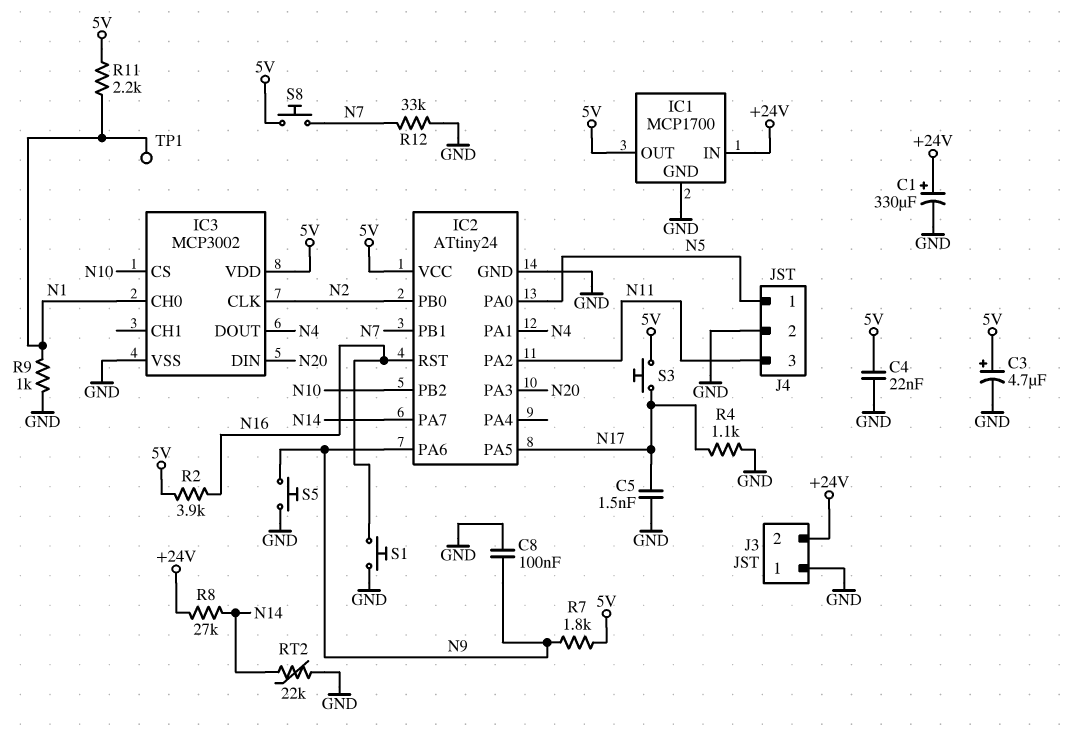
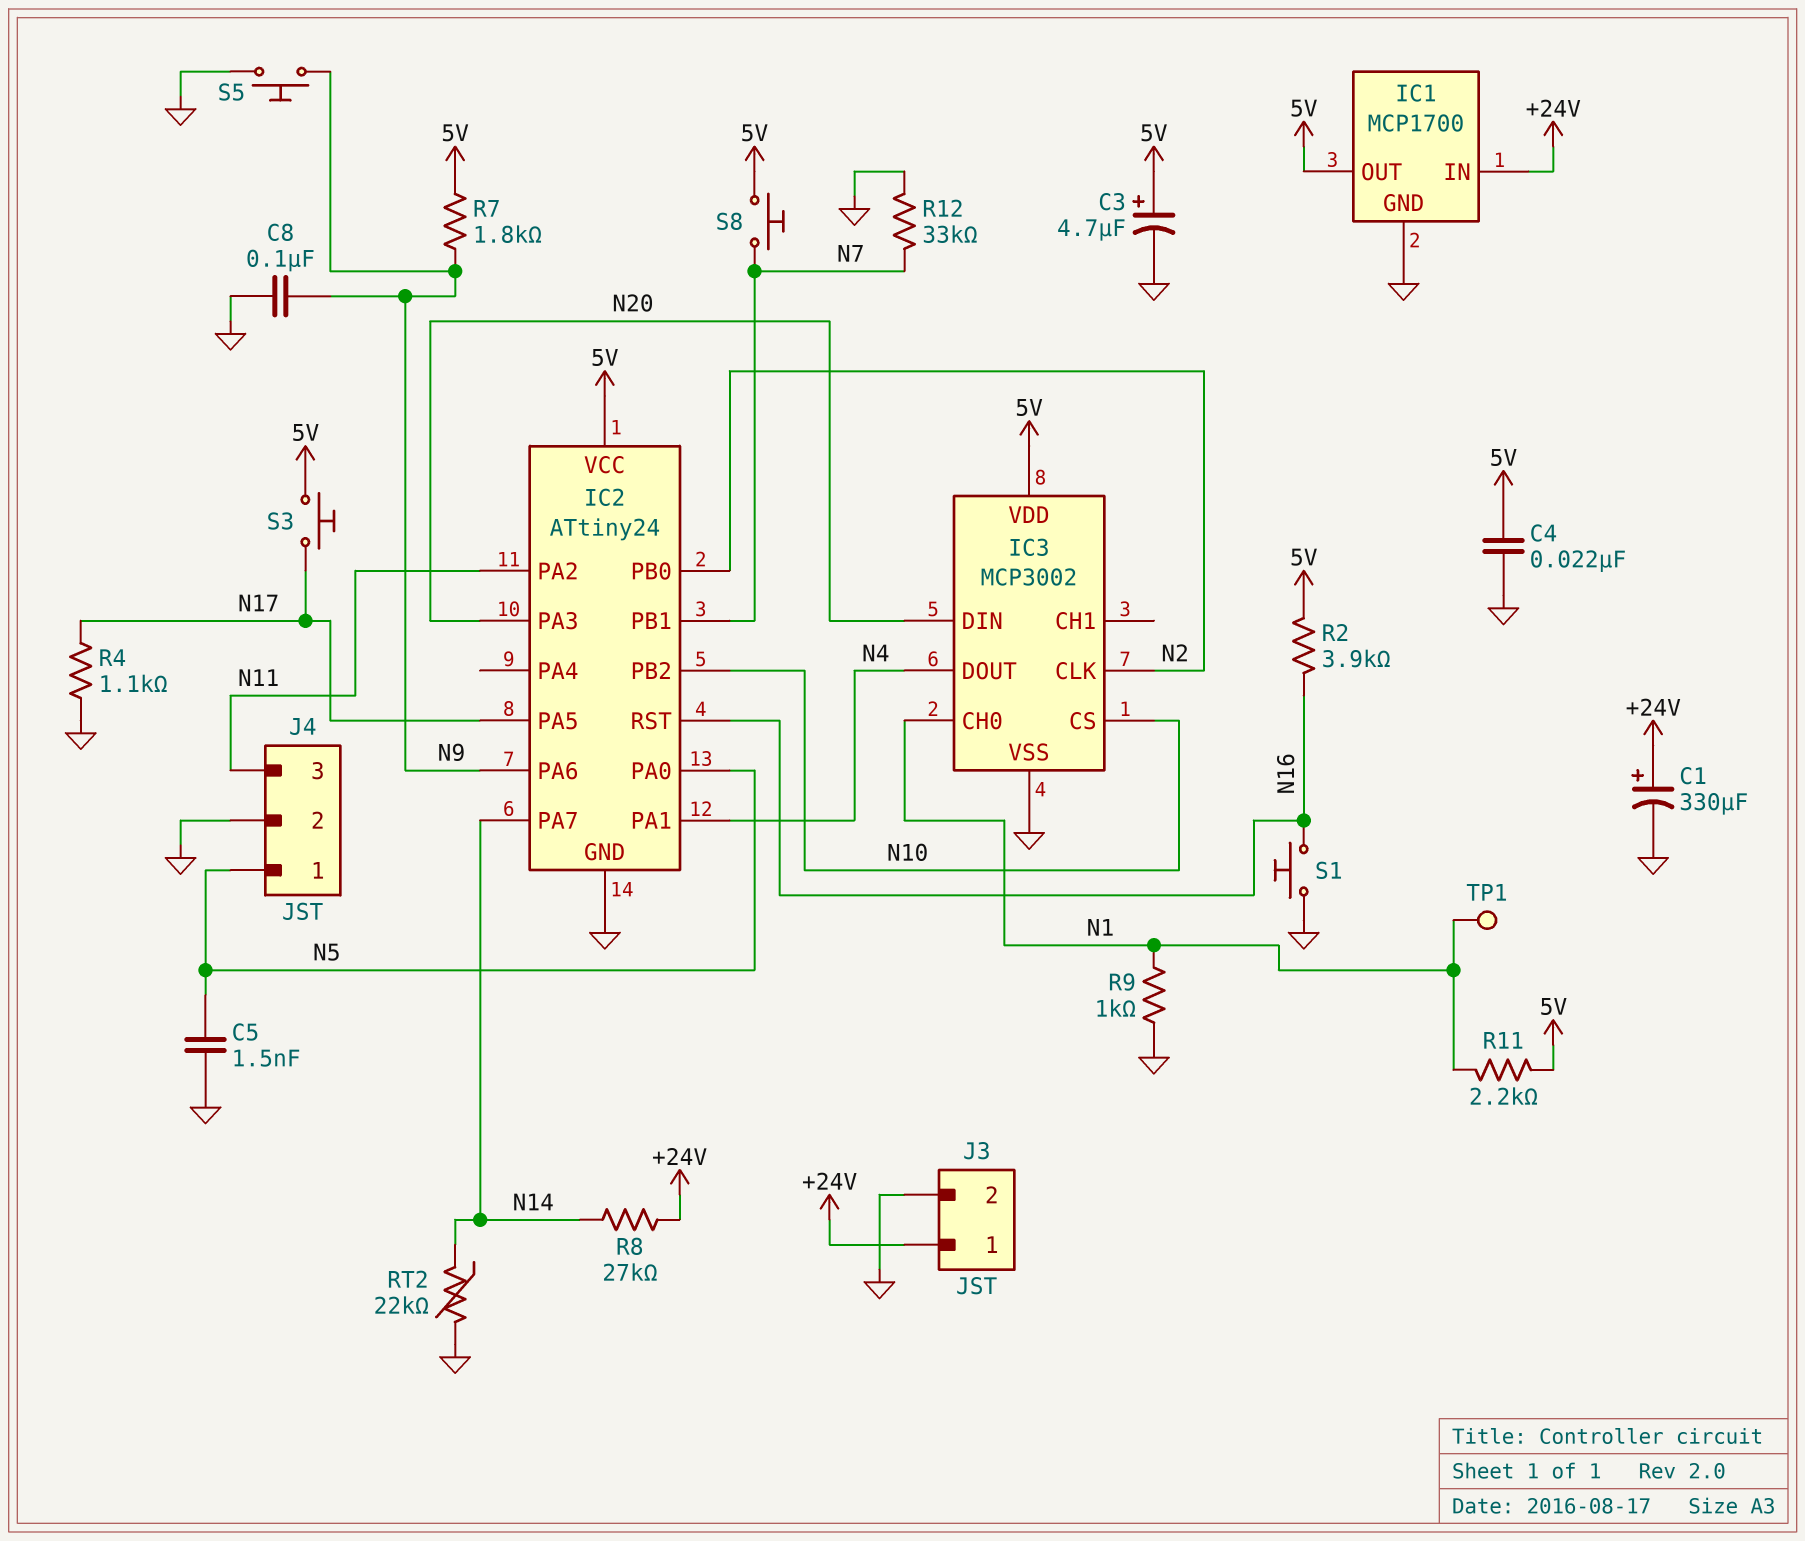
C5: 1.5nF (GND, N17) -> 1.5nF (GND, N5)
J3 pin 1: GND -> +24V
J3 pin 2: +24V -> GND

